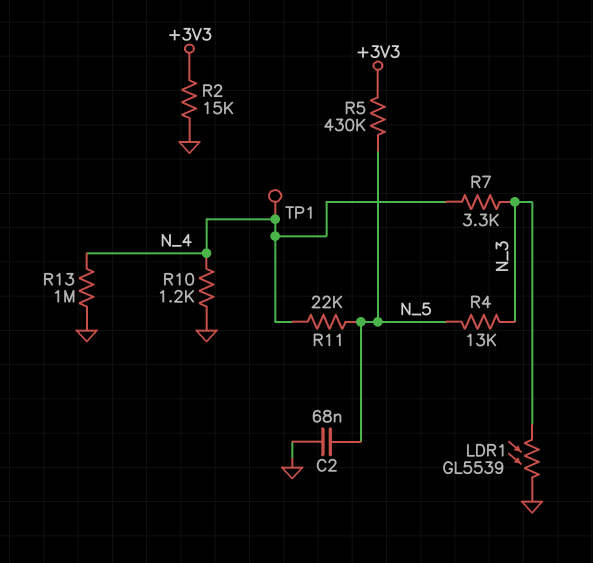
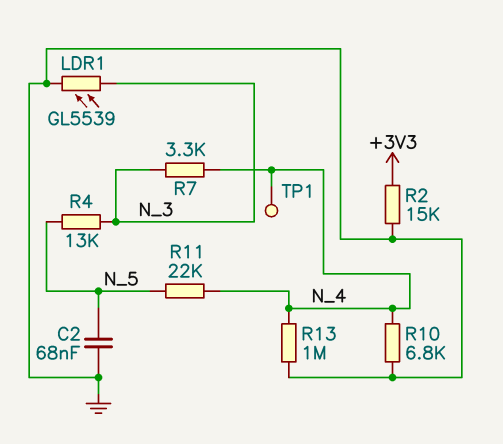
R5: 430k (+3V3, N_5) -> none
R10: 1.2k (GND, N_4) -> 6.8k (GND, N_4)

